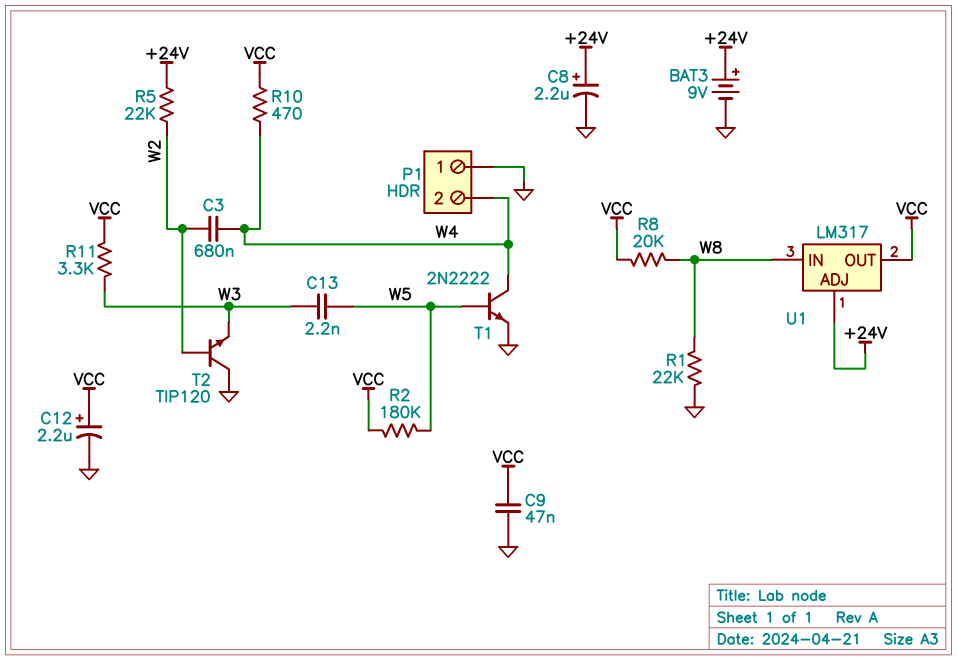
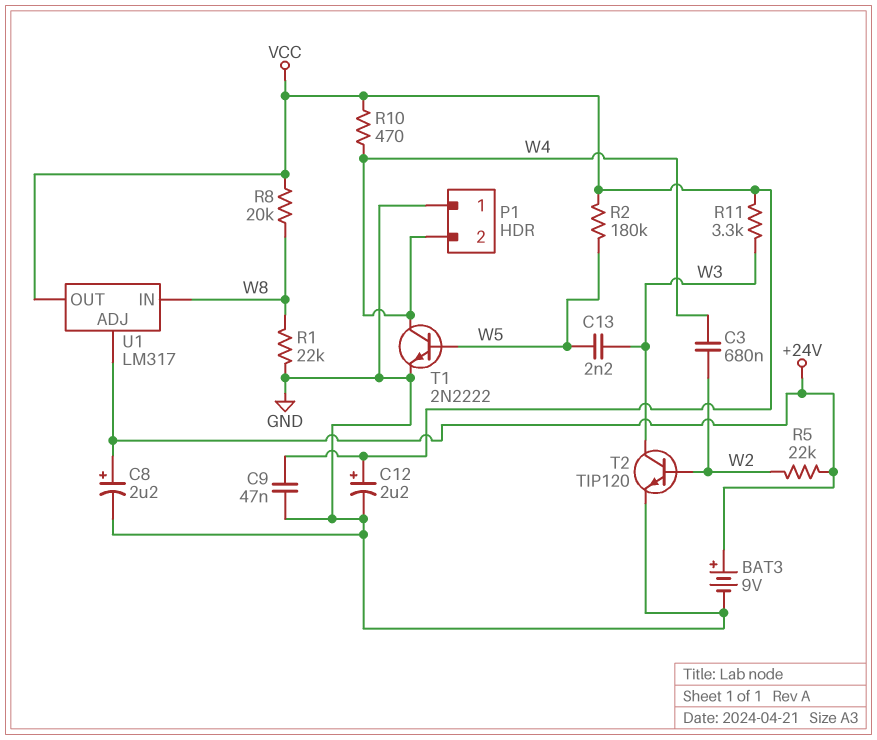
T2: NPN TIP120 (B W2, C GND, E W3) -> NPN TIP120 (B W2, C W3, E GND)

